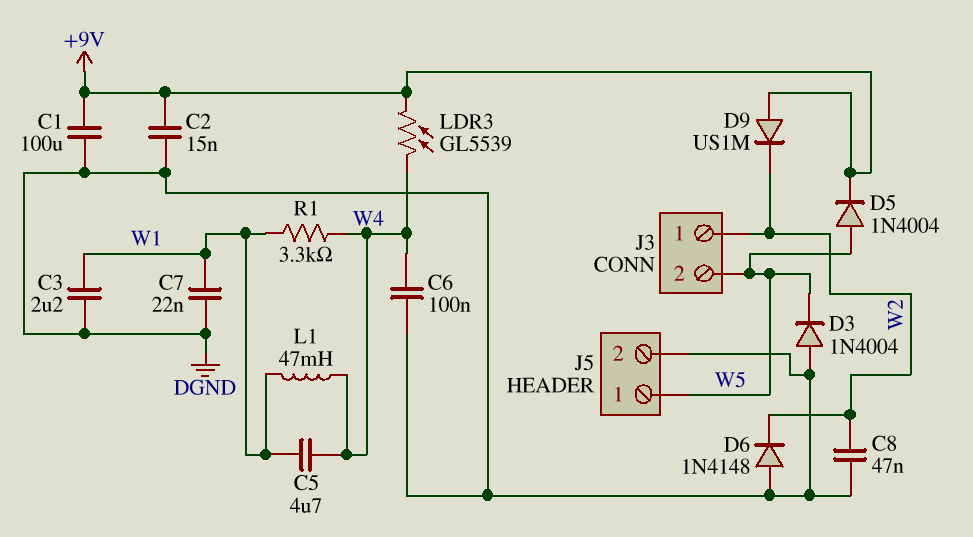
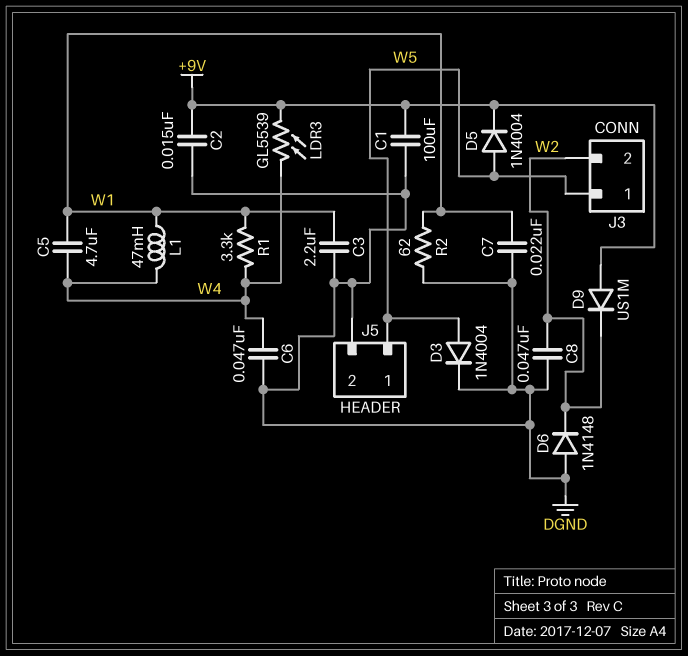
C6: 100nF (DGND, W4) -> 47nF (DGND, W4)
D3: diode 1N4004 (A DGND, K W5) -> diode 1N4004 (A W5, K DGND)
J3 pin 1: W2 -> W5
J3 pin 2: W5 -> W2
R2: none -> 62 (DGND, W1)

